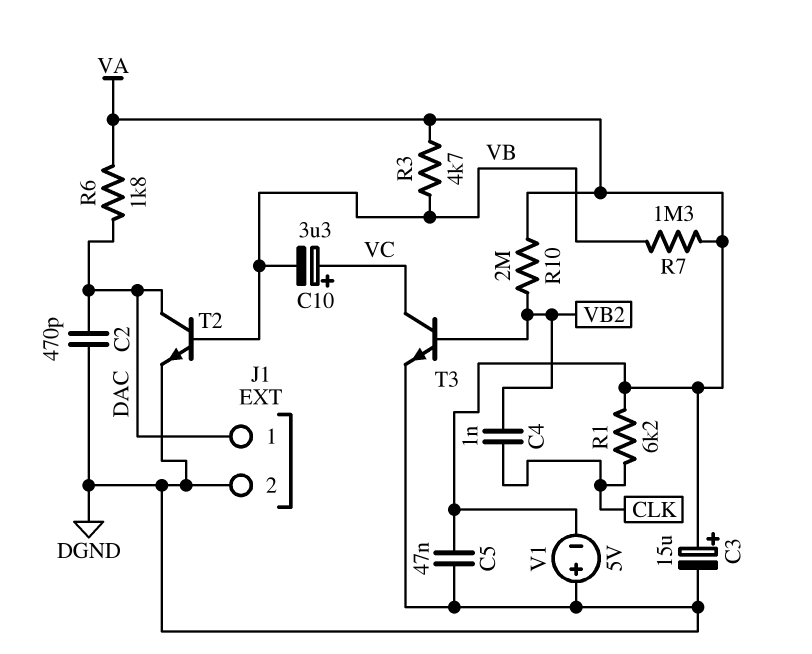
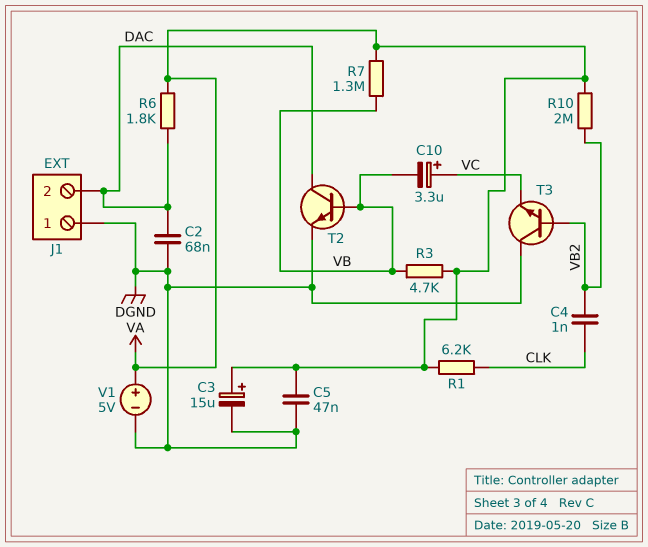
C2: 470pF (DAC, DGND) -> 68nF (DAC, DGND)
J1 pin 1: DAC -> DGND
J1 pin 2: DGND -> DAC
T3: NPN (B VB2, C VC, E DGND) -> NPN (B VB2, C DGND, E VC)
V1: 5V (plus DGND, minus VA) -> 5V (plus VA, minus DGND)

